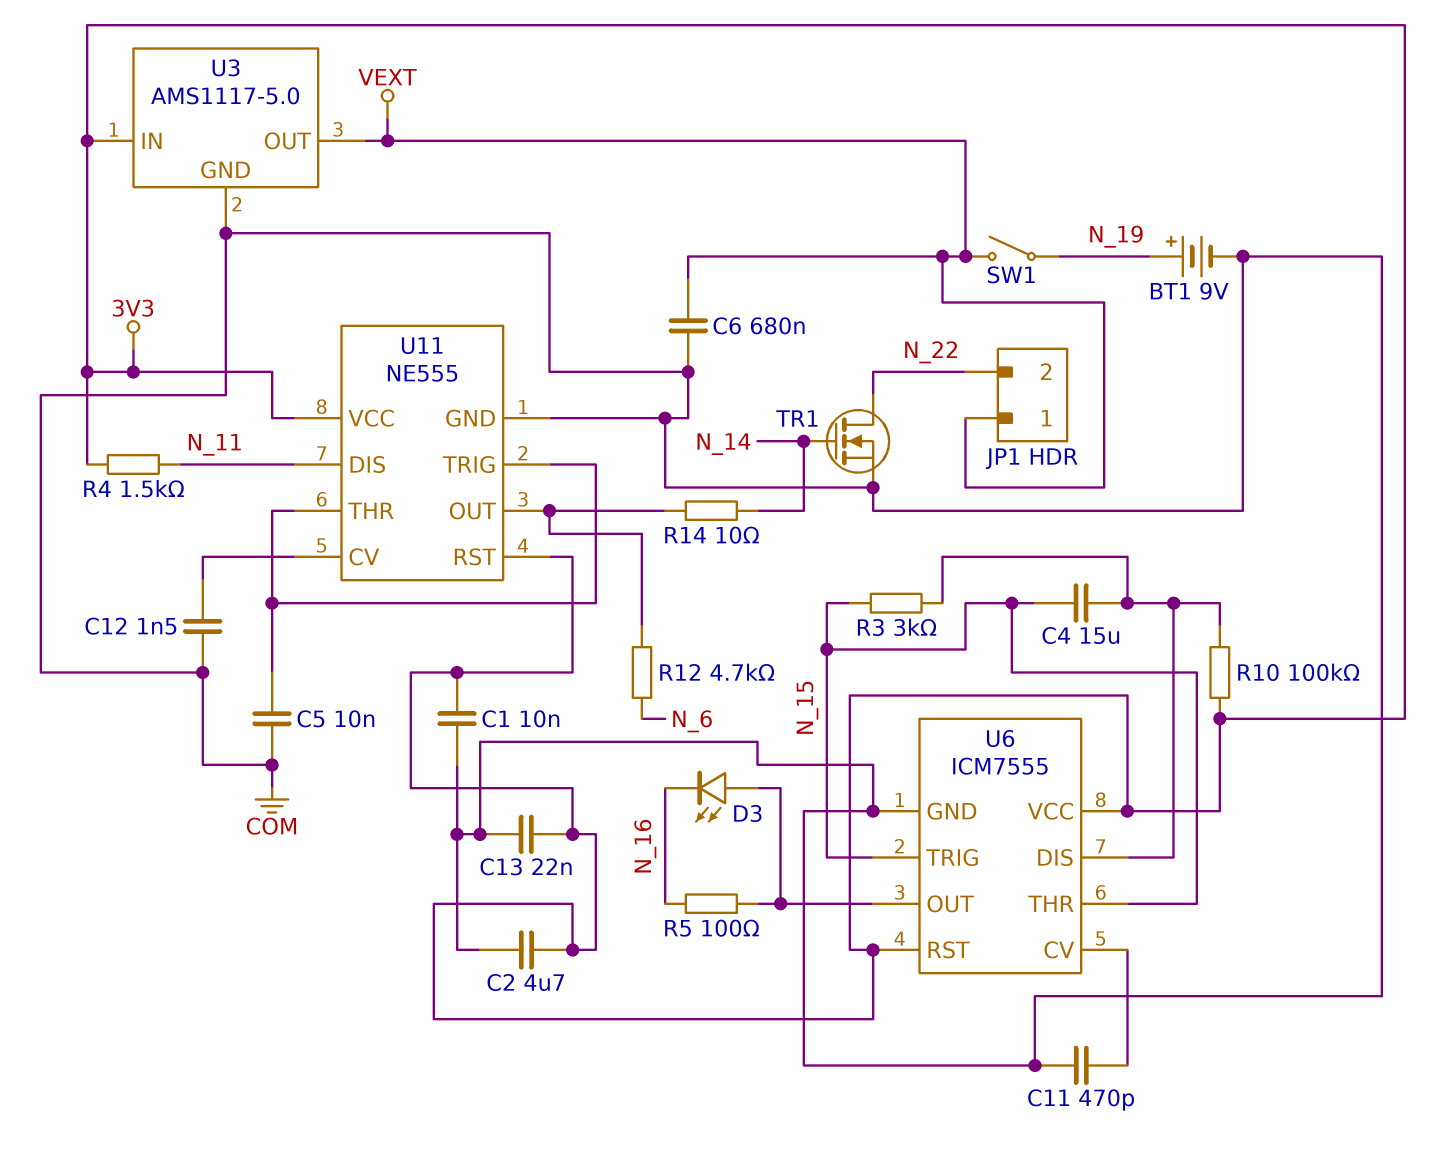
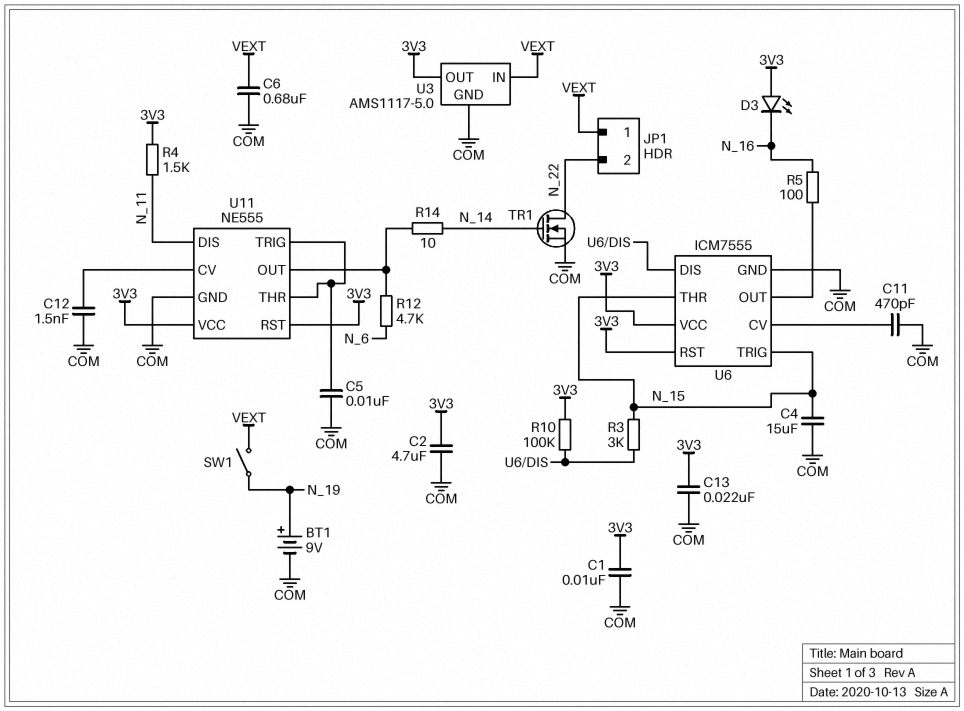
C4: 15uF (N_15, U6/DIS) -> 15uF (COM, N_15)
D3: LED (A U6/OUT, K N_16) -> LED (A 3V3, K N_16)
U3 pin IN: 3V3 -> VEXT
U3 pin OUT: VEXT -> 3V3

